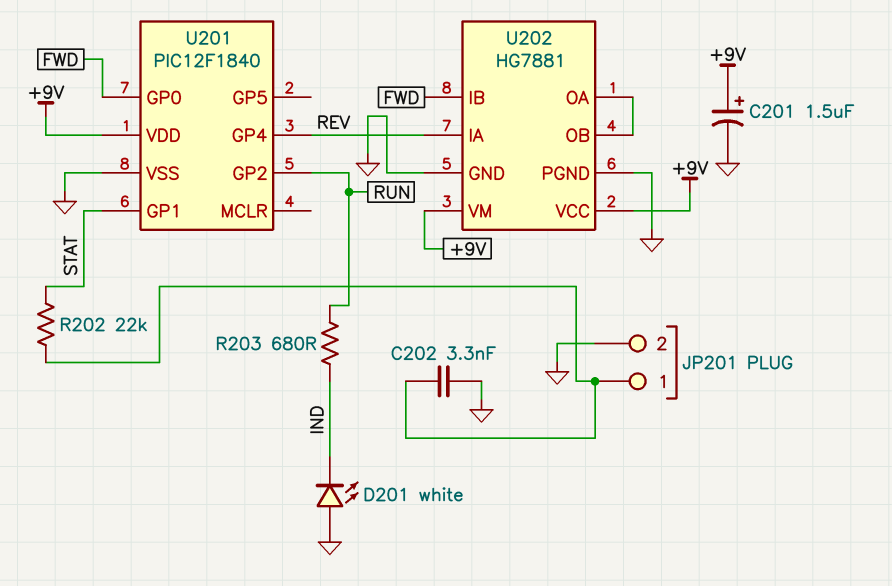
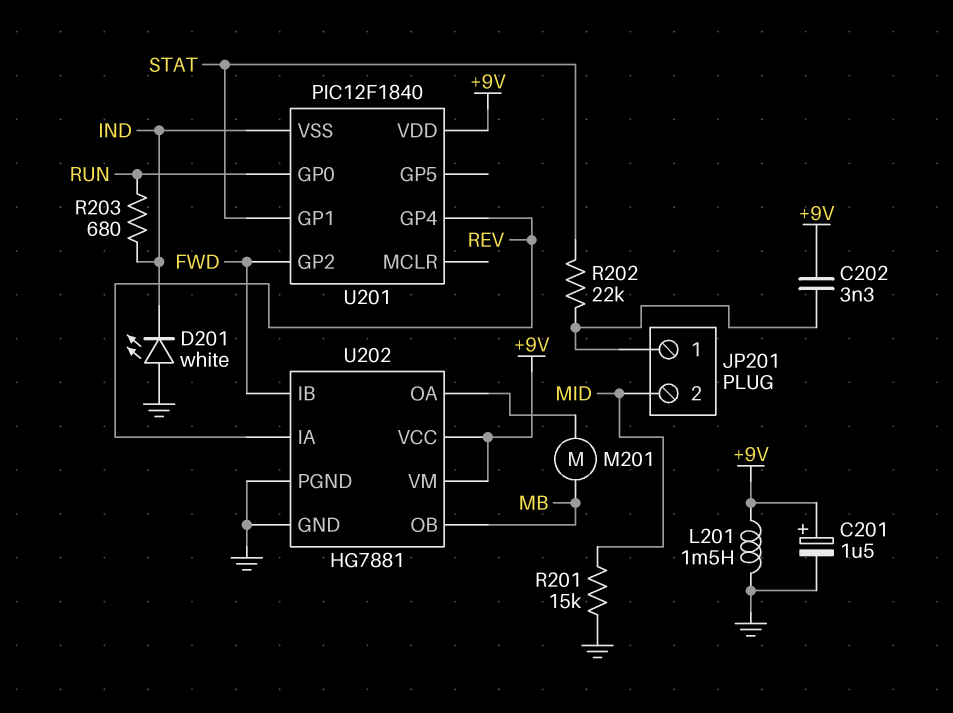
C202: 3.3nF (GND, JP201/1) -> 3.3nF (+9V, JP201/1)
JP201 pin 2: GND -> MID
L201: none -> 1.5mH (+9V, GND)
M201: none -> motor (MB, U202/OA)
R201: none -> 15k (GND, MID)
U201 pin GP0: FWD -> RUN
U201 pin GP2: RUN -> FWD
U201 pin VSS: GND -> IND
U202 pin OB: U202/OA -> MB

